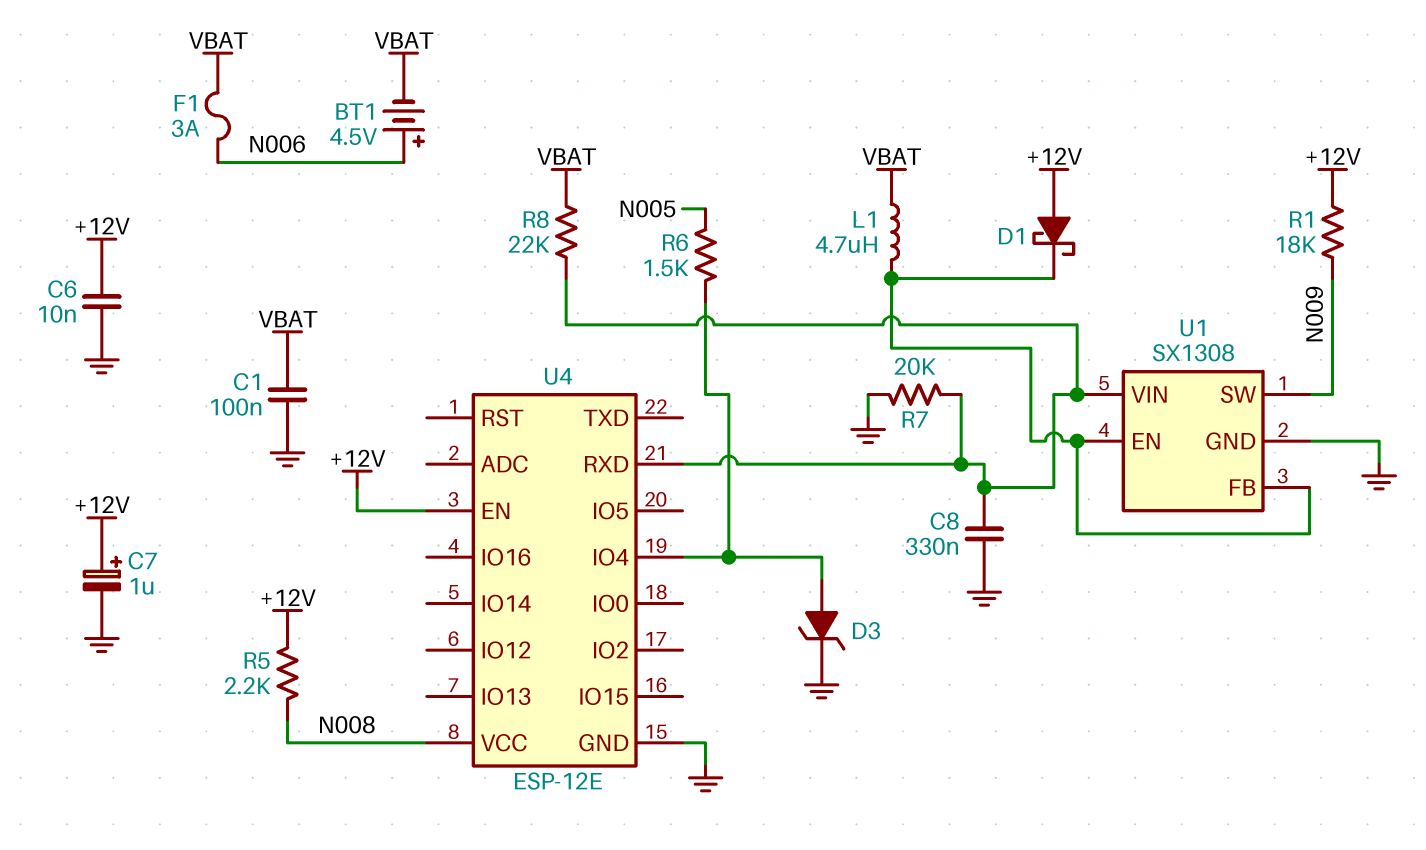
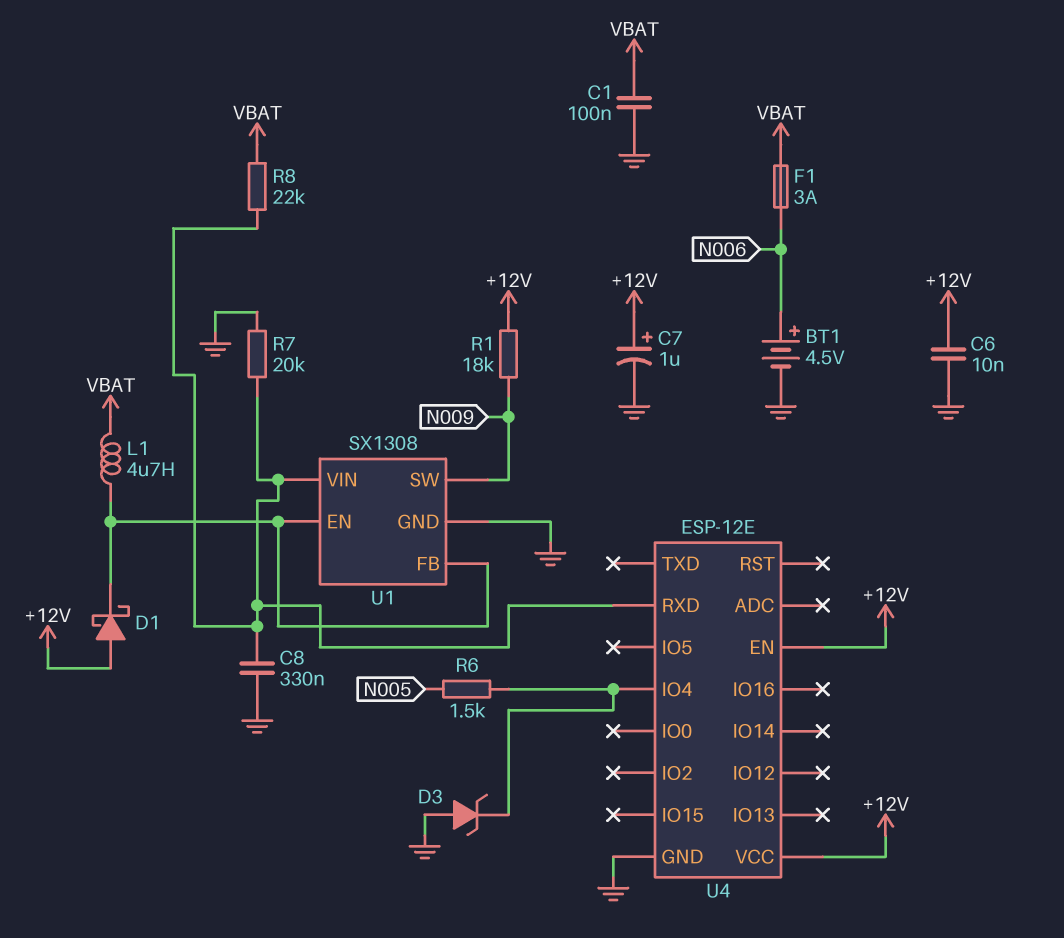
BT1: 4.5V (plus N006, minus VBAT) -> 4.5V (plus N006, minus GND)
D3: zener (A U4/IO4, K GND) -> zener (A GND, K U4/IO4)
R5: 2.2k (+12V, N008) -> none
U4 pin VCC: N008 -> +12V

